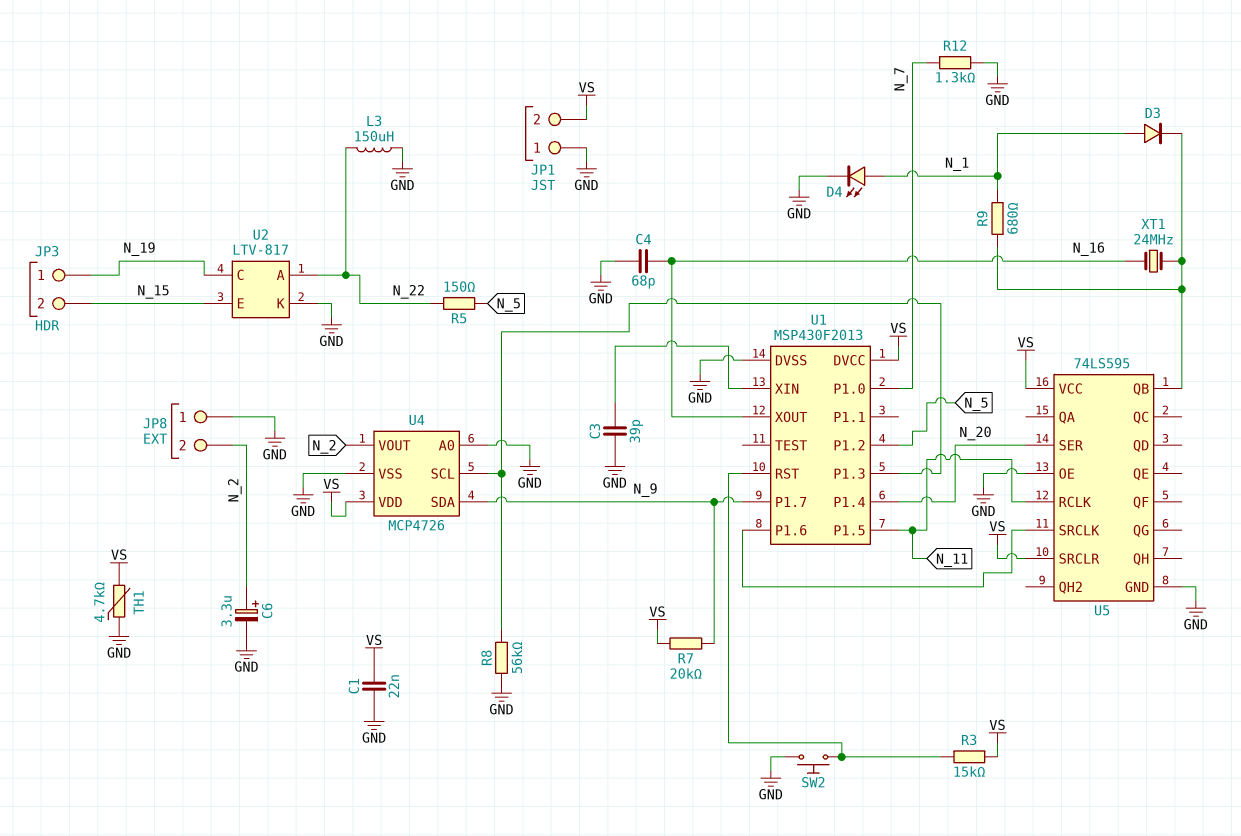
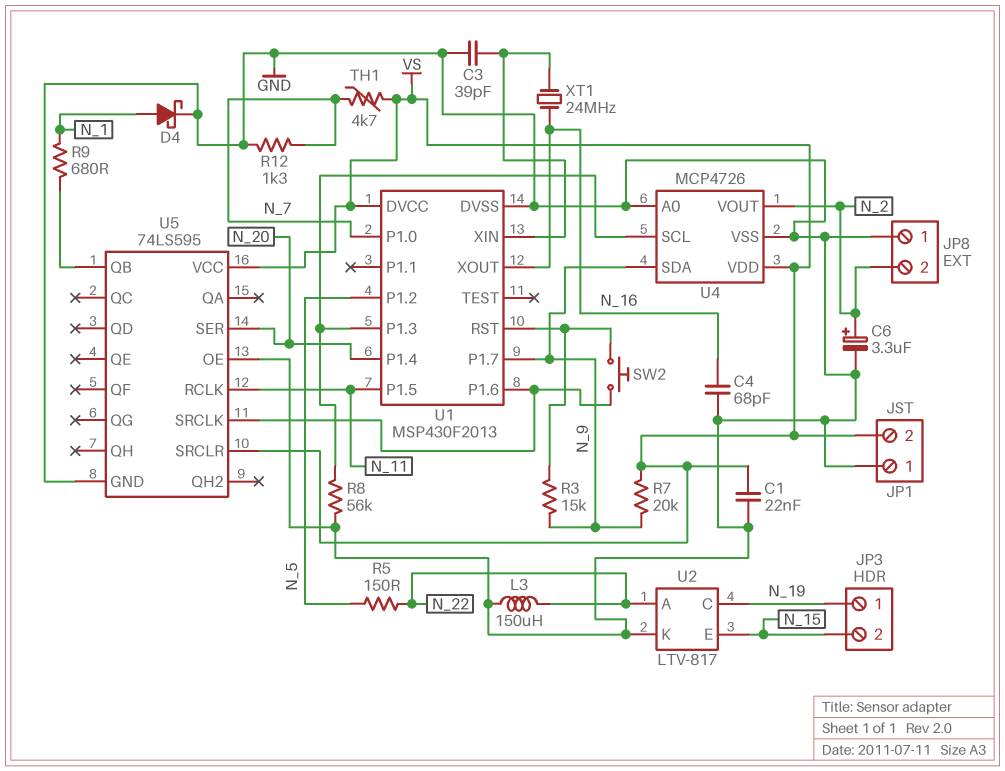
D3: diode (A N_1, K U5/QB) -> none
D4: LED (A N_1, K GND) -> schottky (A N_1, K GND)
R3: 15k (U1/RST, VS) -> 15k (N_9, U1/RST)
SW2: button (GND, U1/RST) -> button (U1/P1.6, U1/RST)
TH1: 4.7k (GND, VS) -> 4.7k (N_7, VS)
XT1: 24MHz (N_16, U5/QB) -> 24MHz (N_16, U1/XIN)

